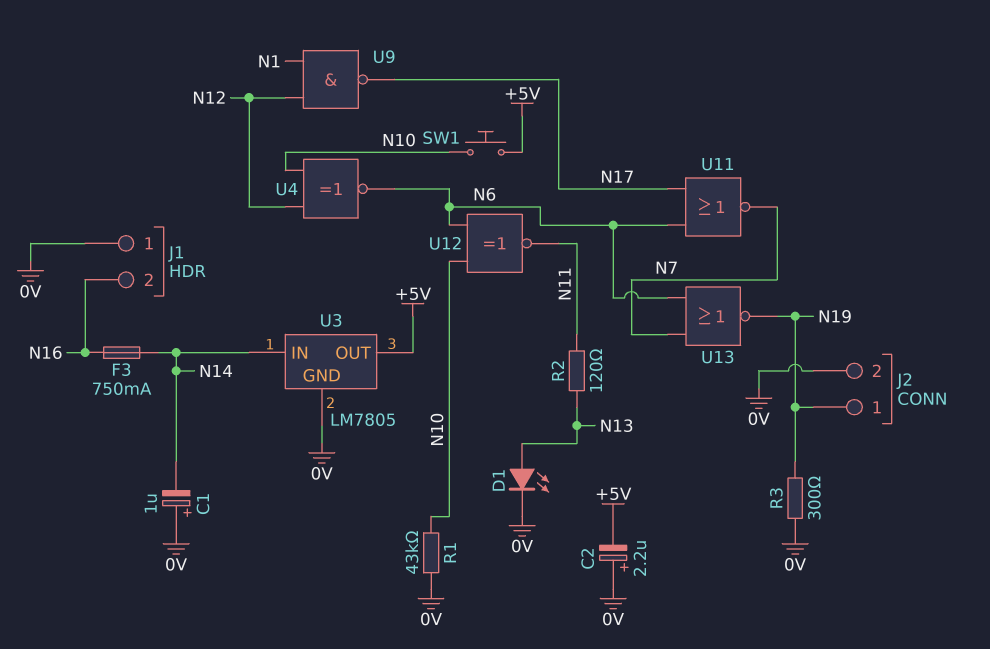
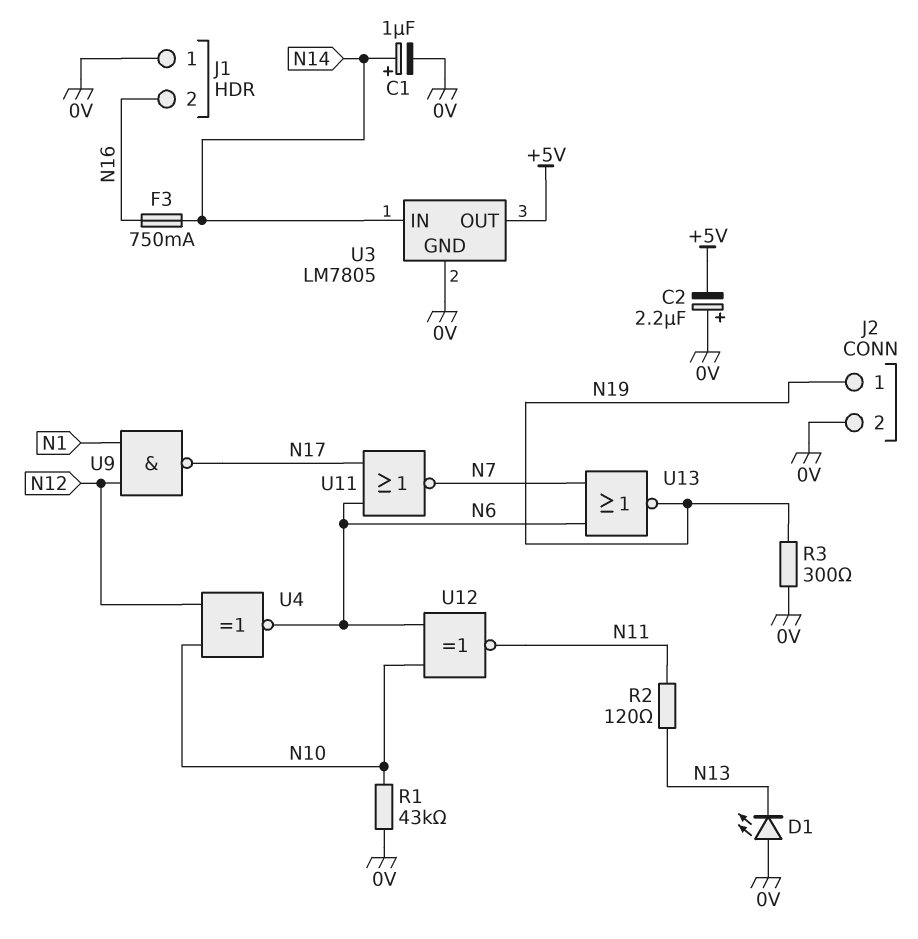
C1: 1uF (plus 0V, minus N14) -> 1uF (plus N14, minus 0V)
D1: LED (A N13, K 0V) -> LED (A 0V, K N13)
SW1: button (+5V, N10) -> none

